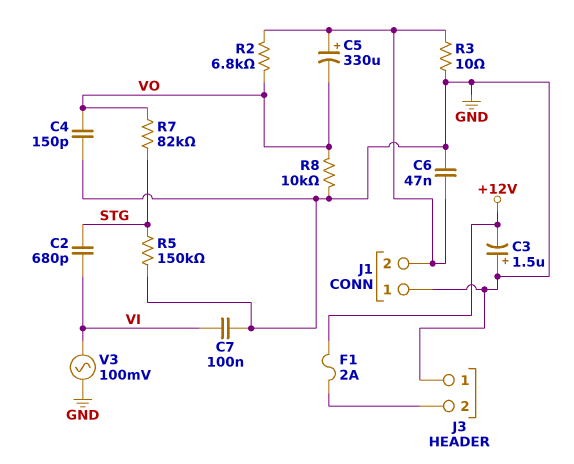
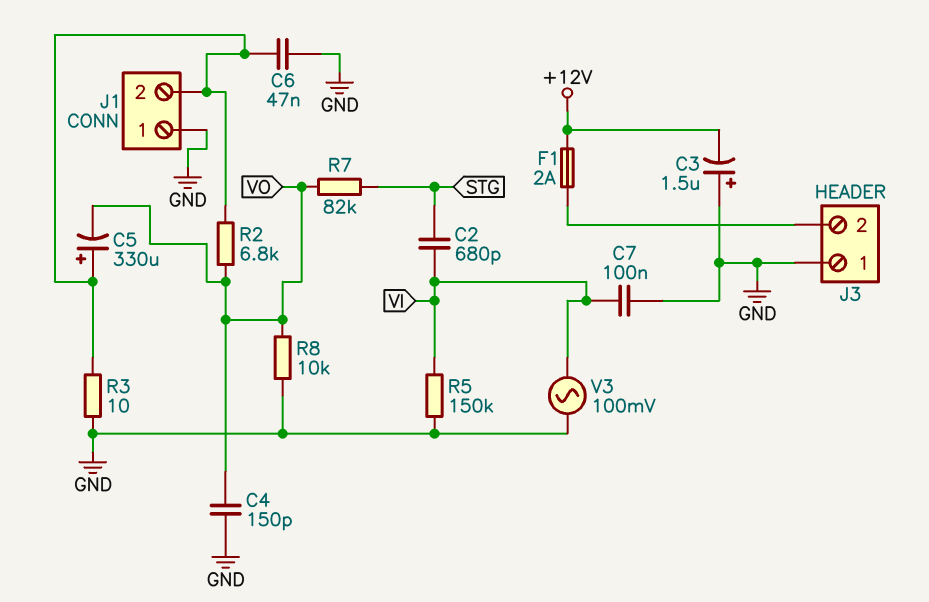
R5: 150k (GND, STG) -> 150k (GND, VI)

